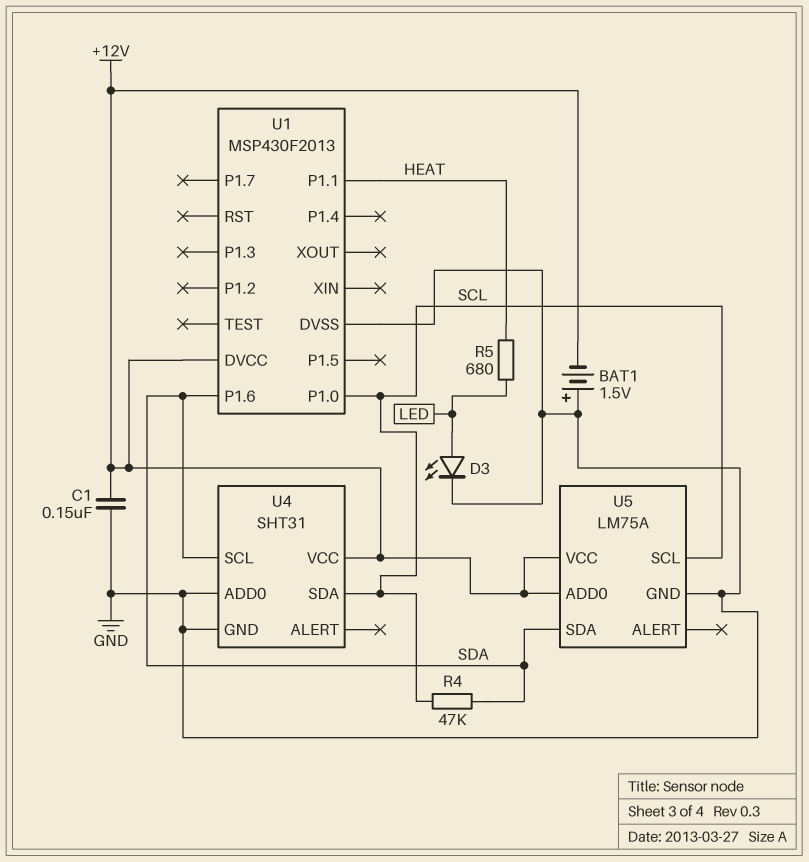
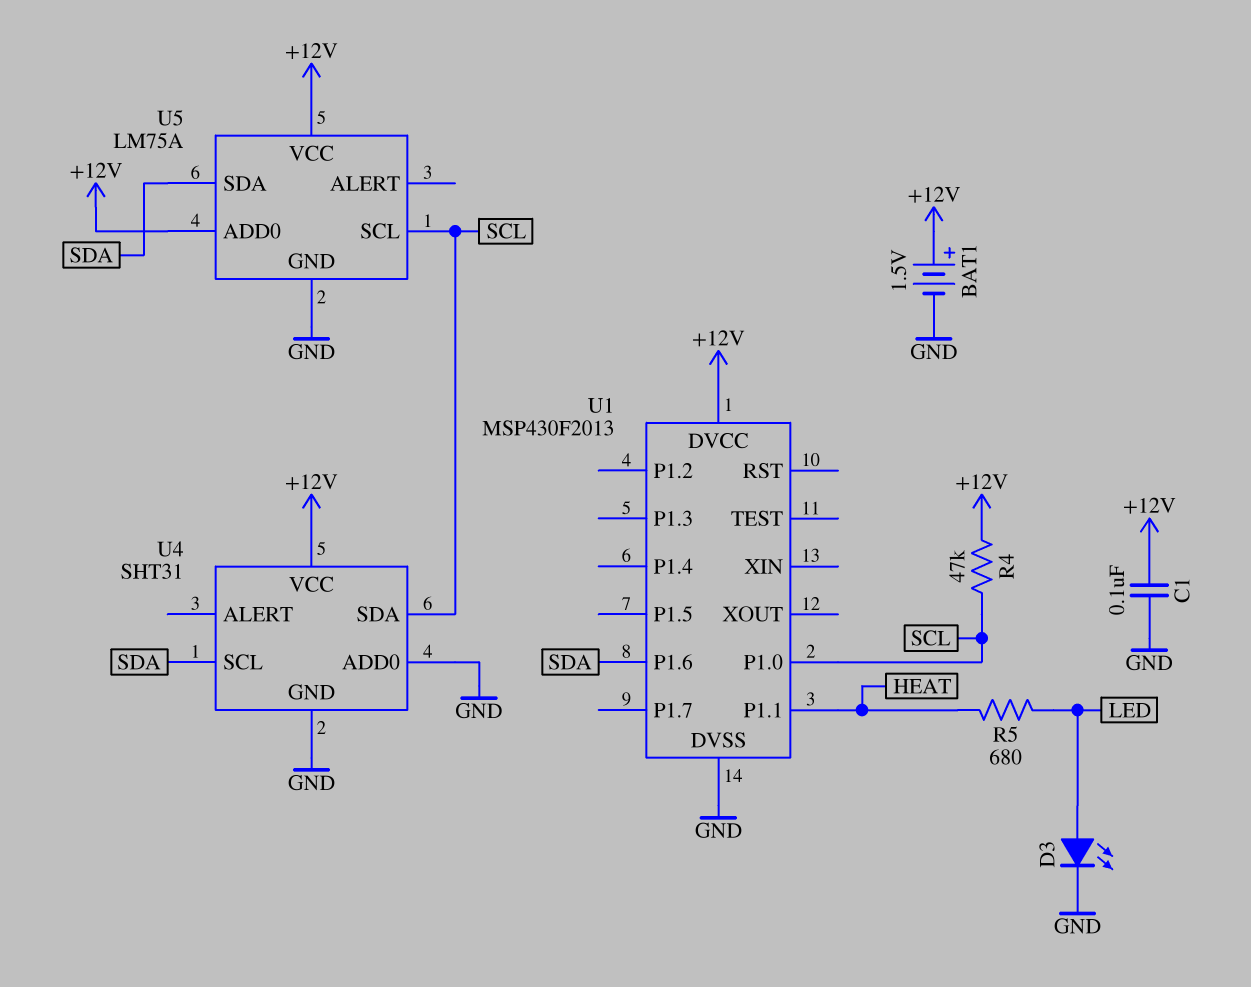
BAT1: 1.5V (plus GND, minus +12V) -> 1.5V (plus +12V, minus GND)
C1: 150nF (+12V, GND) -> 100nF (+12V, GND)
R4: 47k (SCL, SDA) -> 47k (+12V, SCL)

